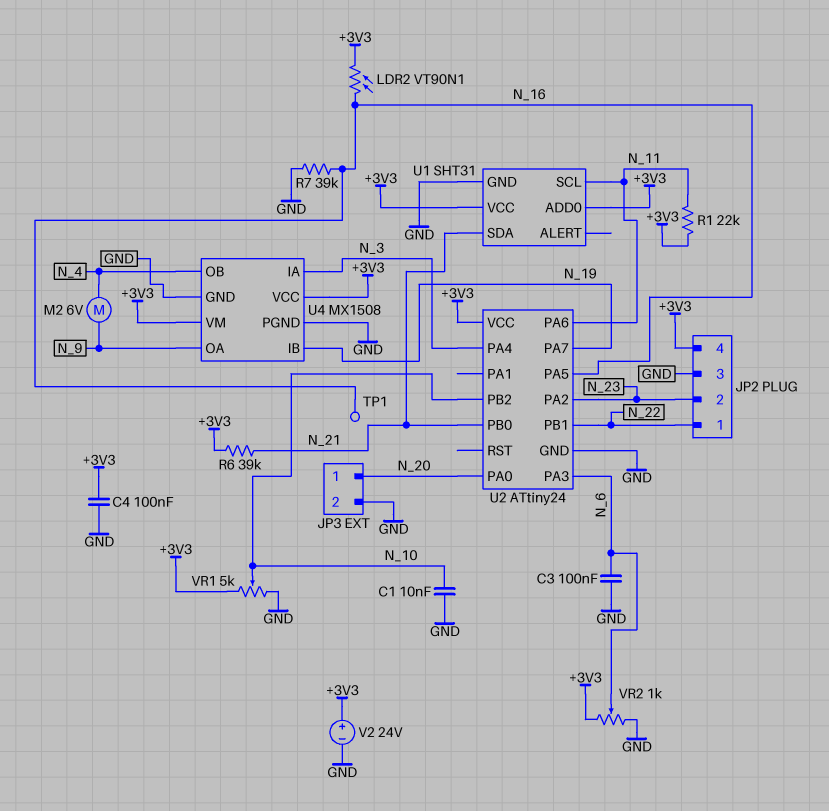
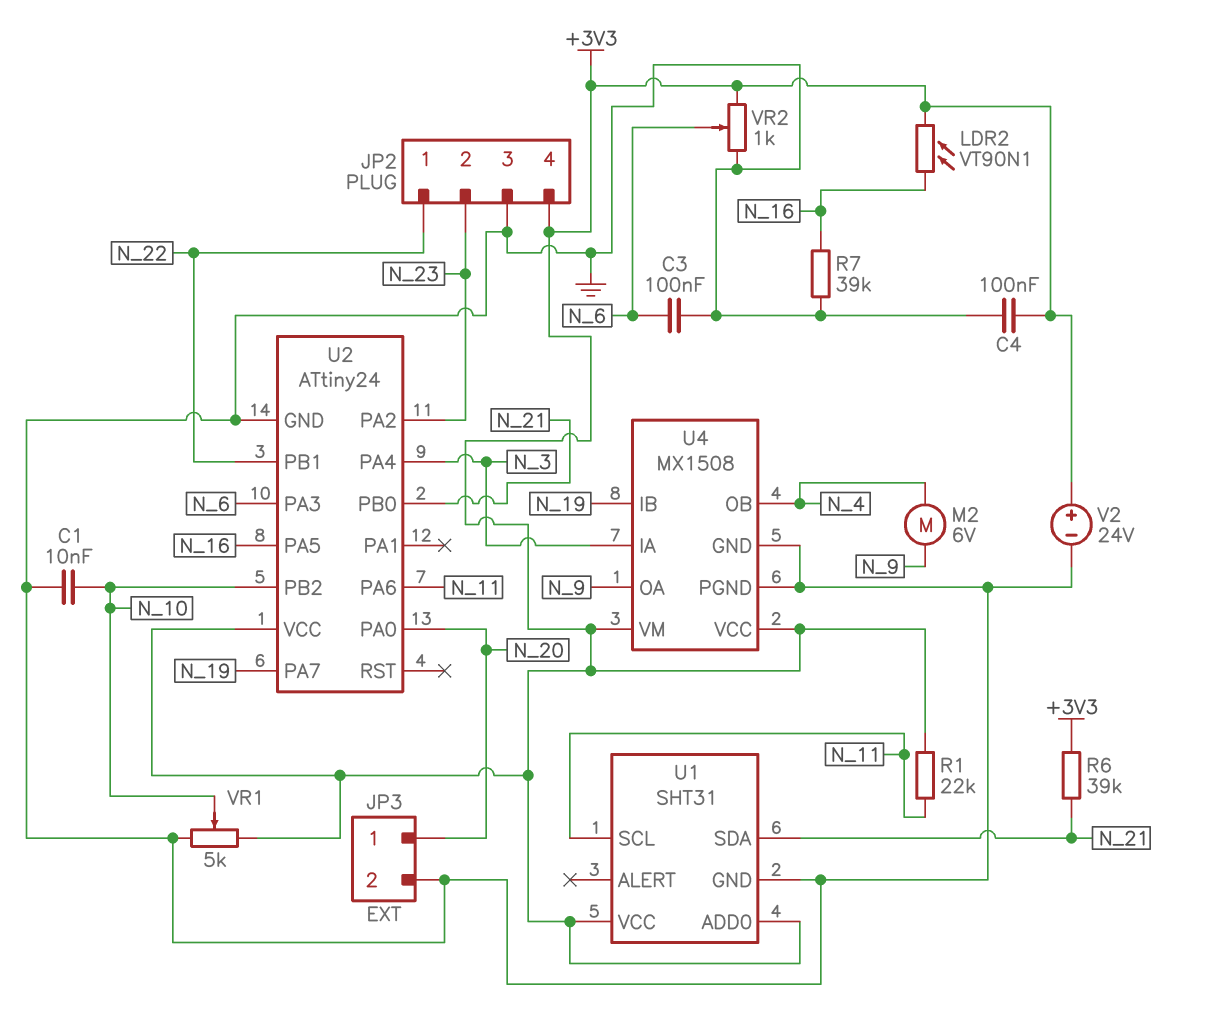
TP1: test point (N_16) -> none

